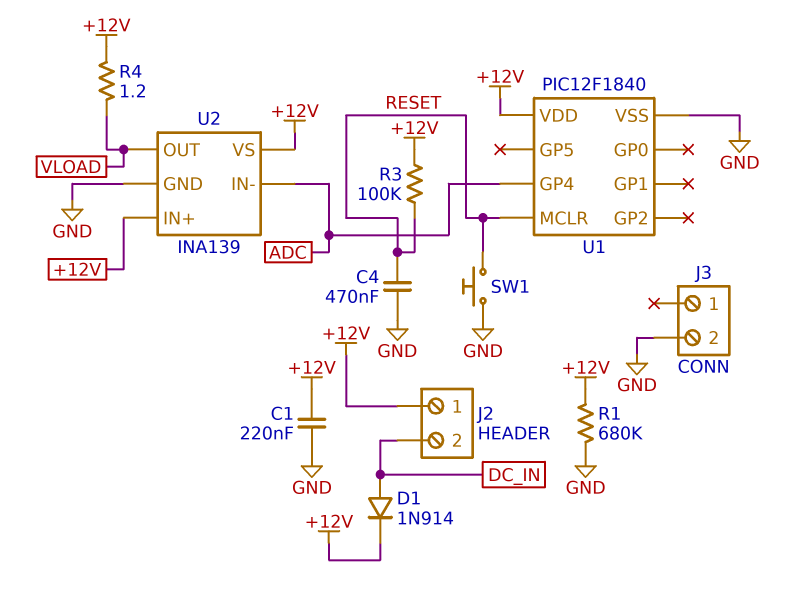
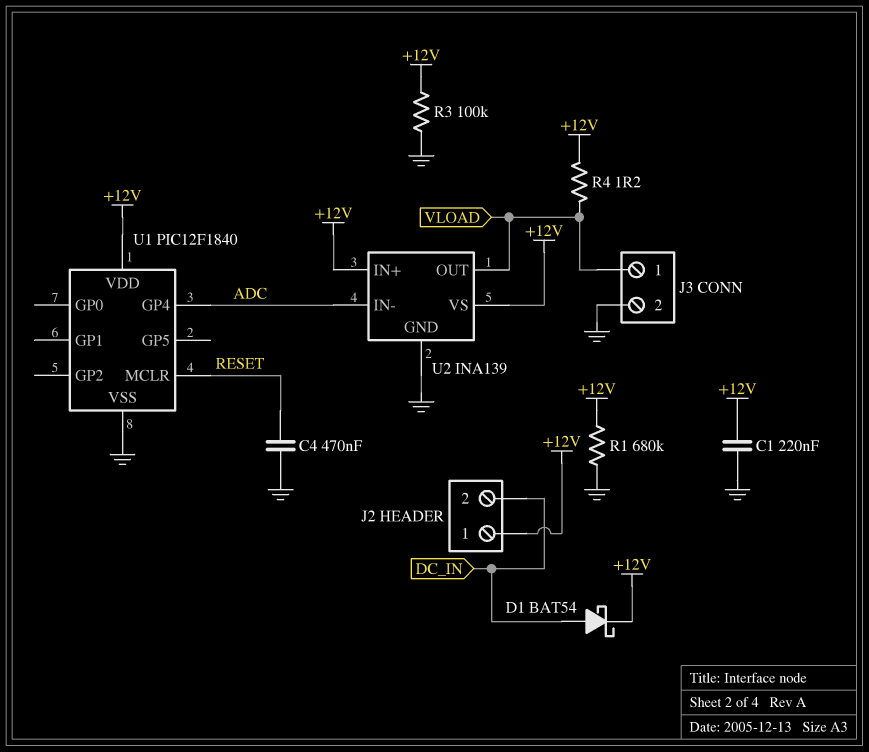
D1: diode 1N914 (A DC_IN, K +12V) -> schottky BAT54 (A DC_IN, K +12V)
J3 pin 1: none -> VLOAD
R3: 100k (+12V, RESET) -> 100k (+12V, GND)
SW1: button (GND, RESET) -> none

